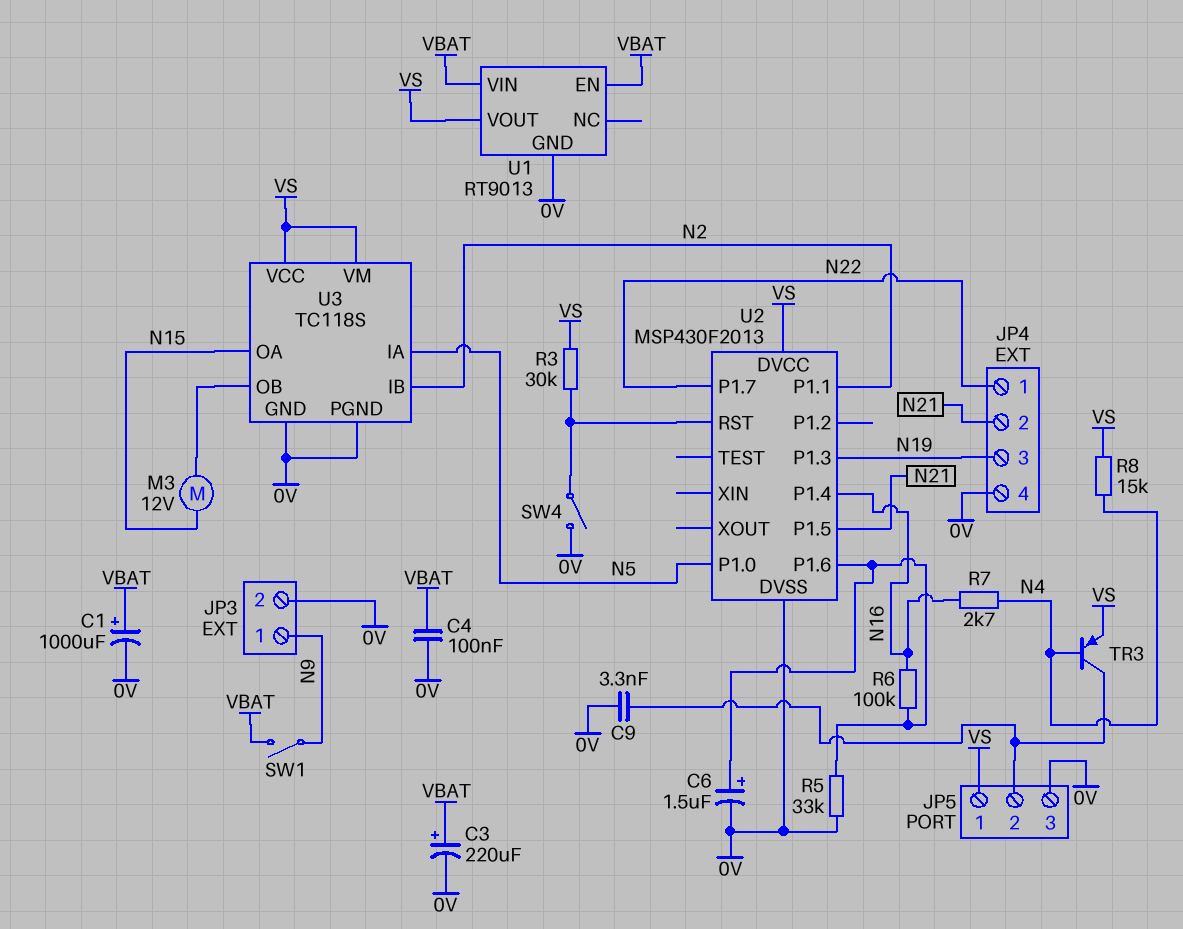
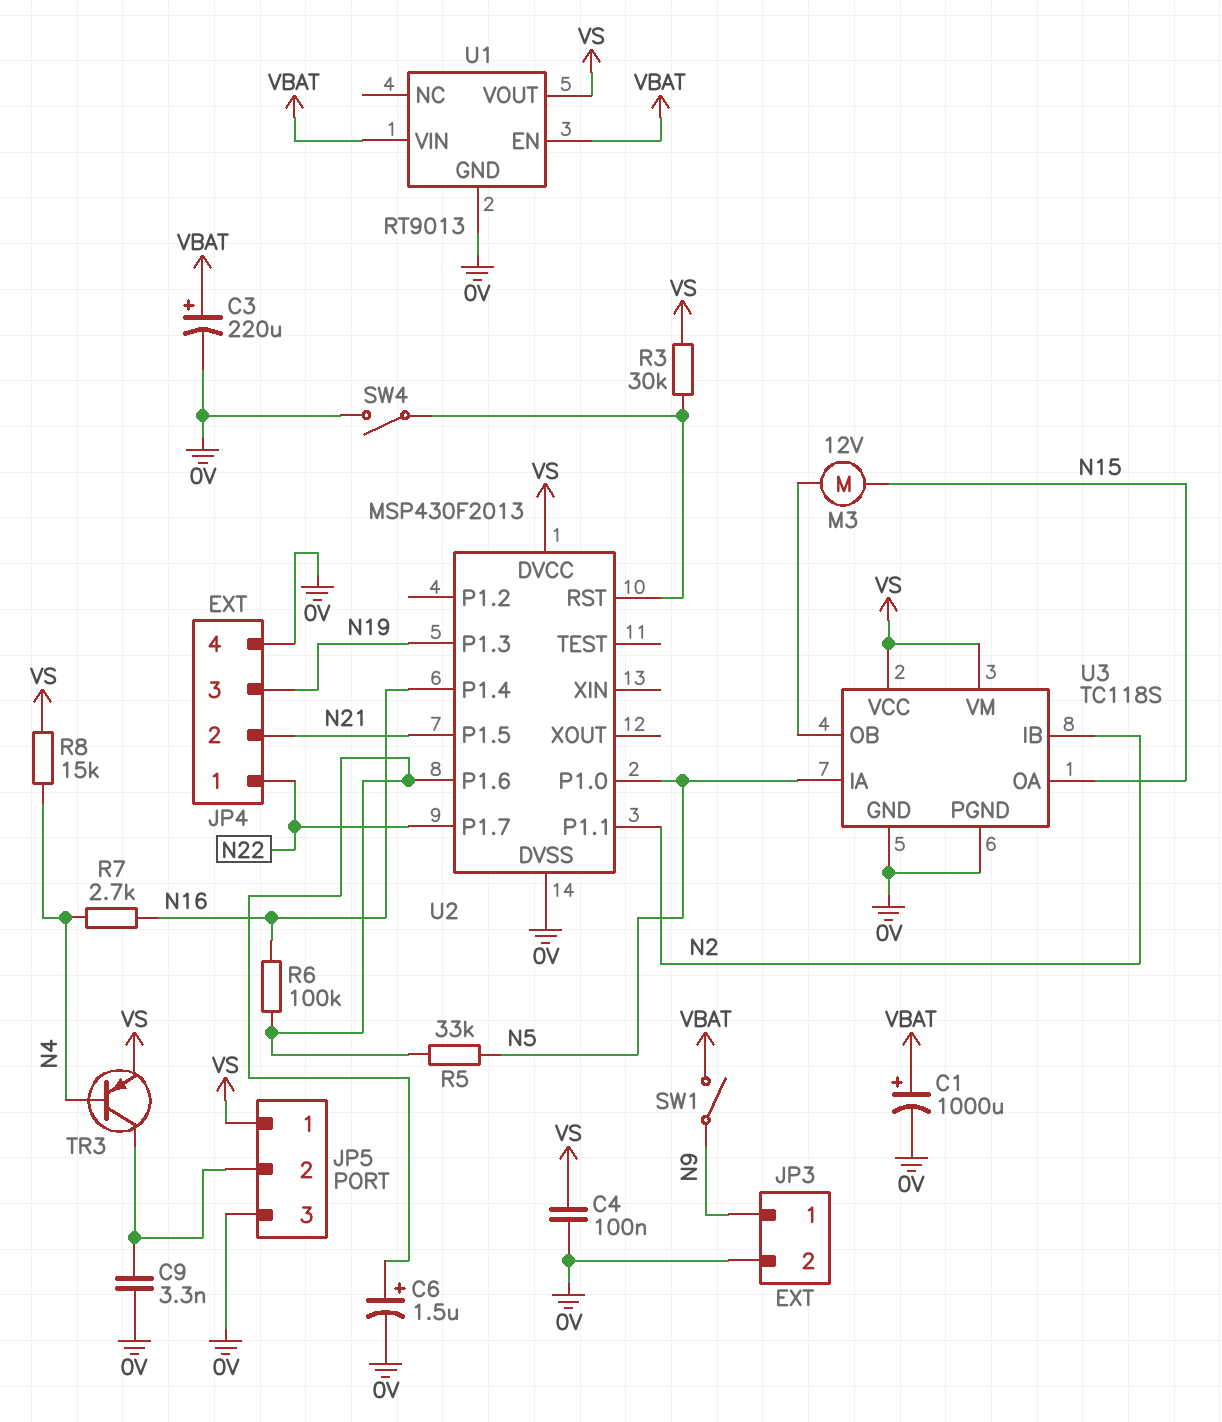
C4: 100nF (0V, VBAT) -> 100nF (0V, VS)
R5: 33k (0V, U2/P1.6) -> 33k (N5, U2/P1.6)

